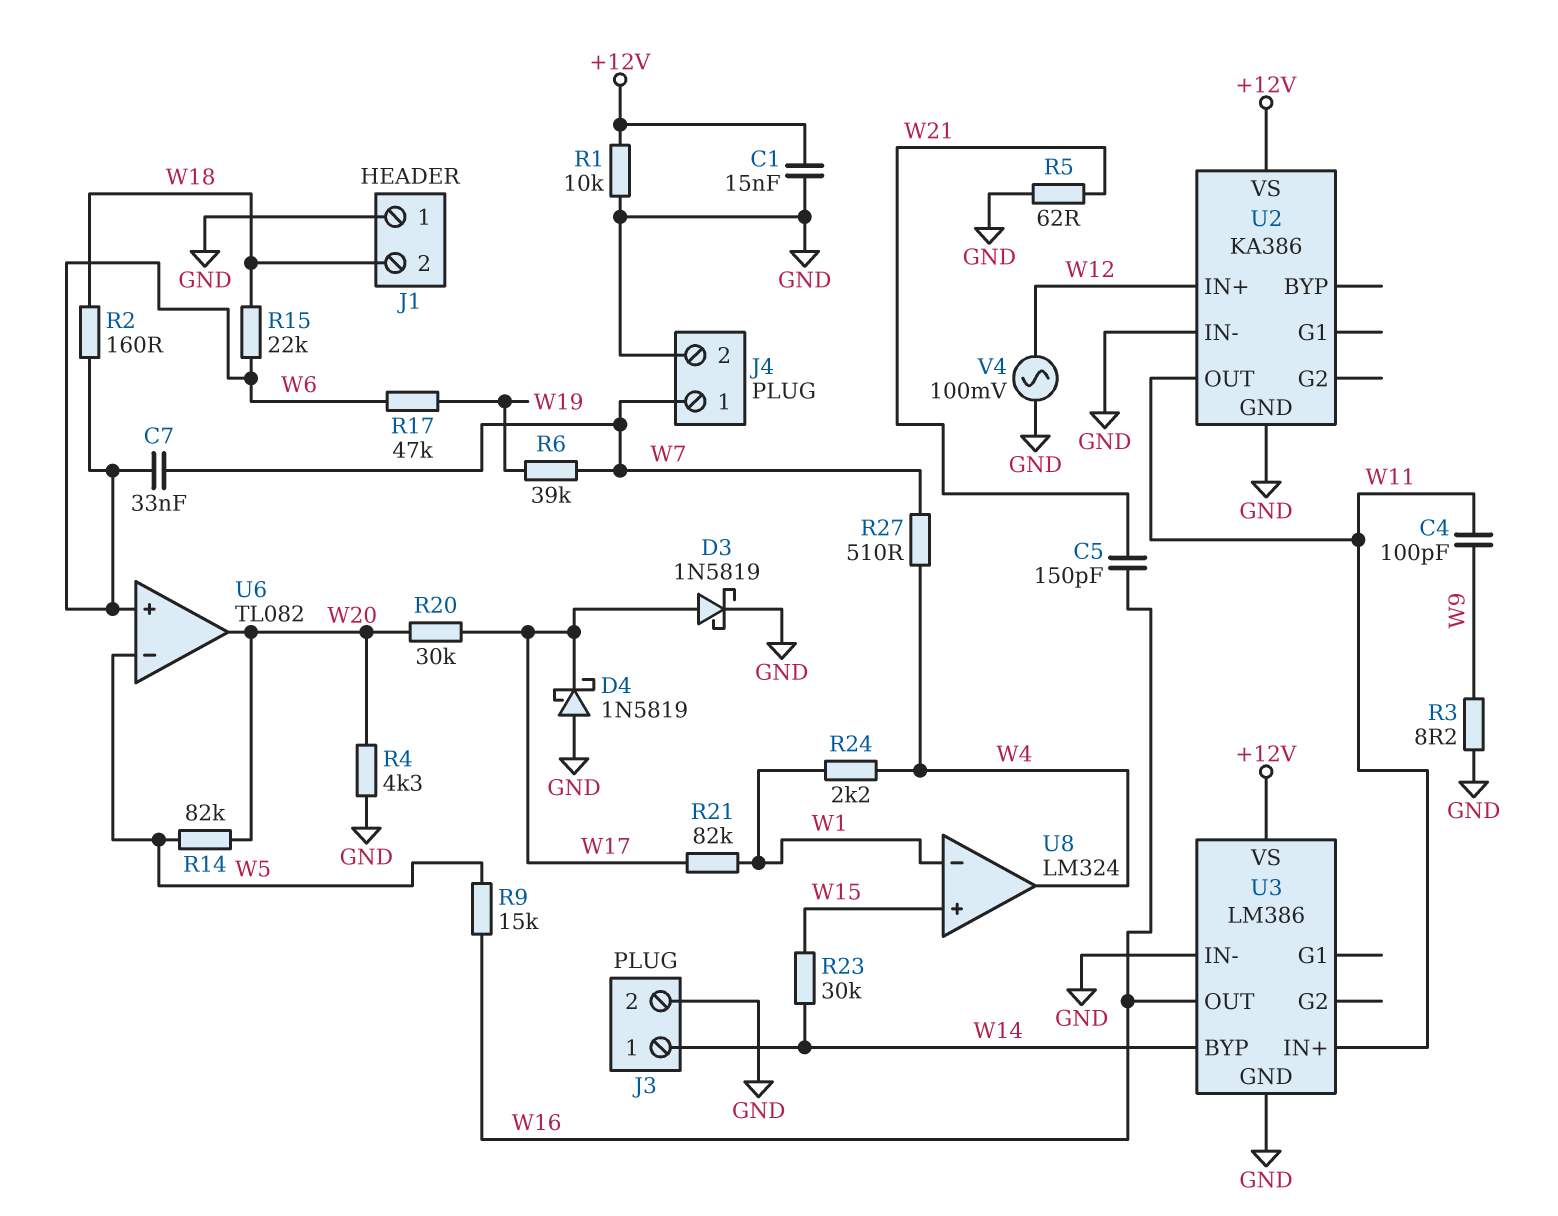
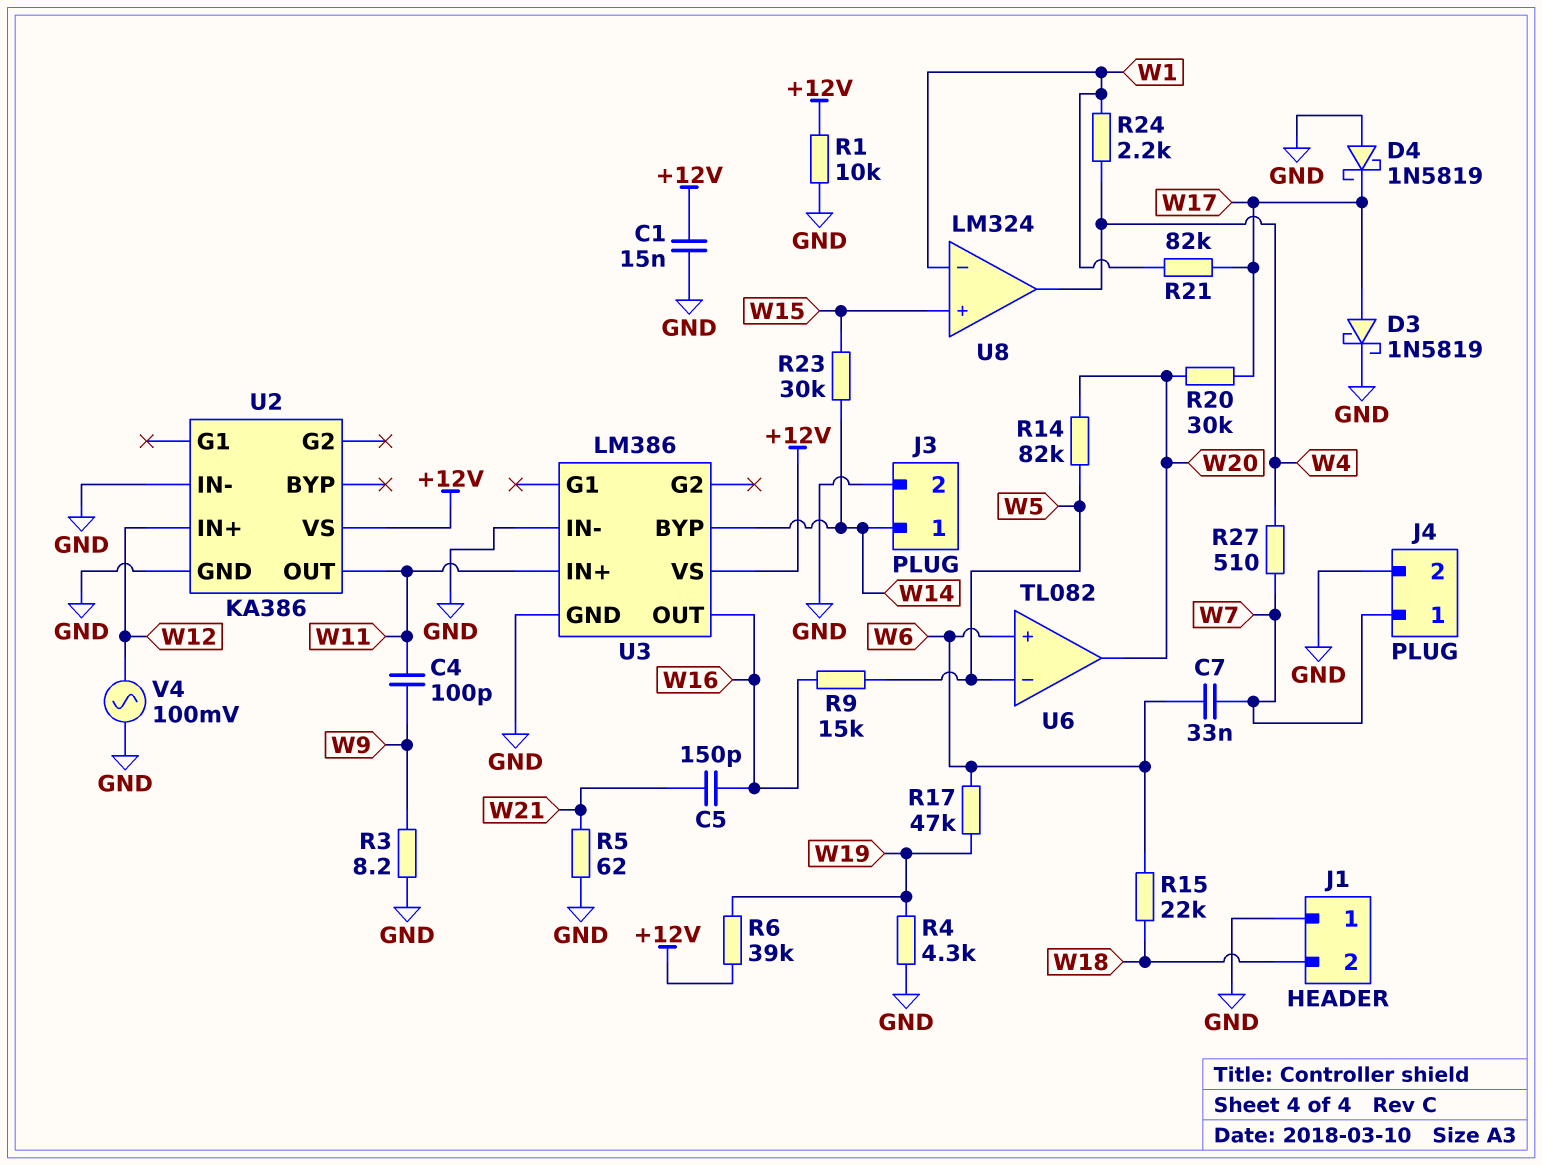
R2: 160 (W6, W18) -> none
R4: 4.3k (GND, W20) -> 4.3k (GND, W19)
R6: 39k (W7, W19) -> 39k (+12V, W19)

